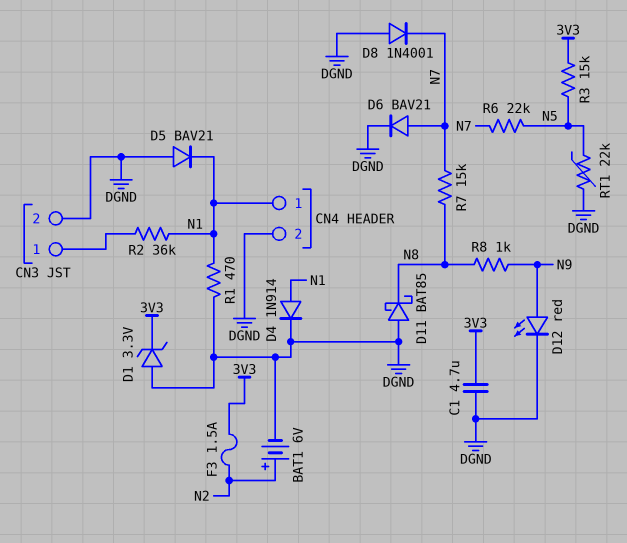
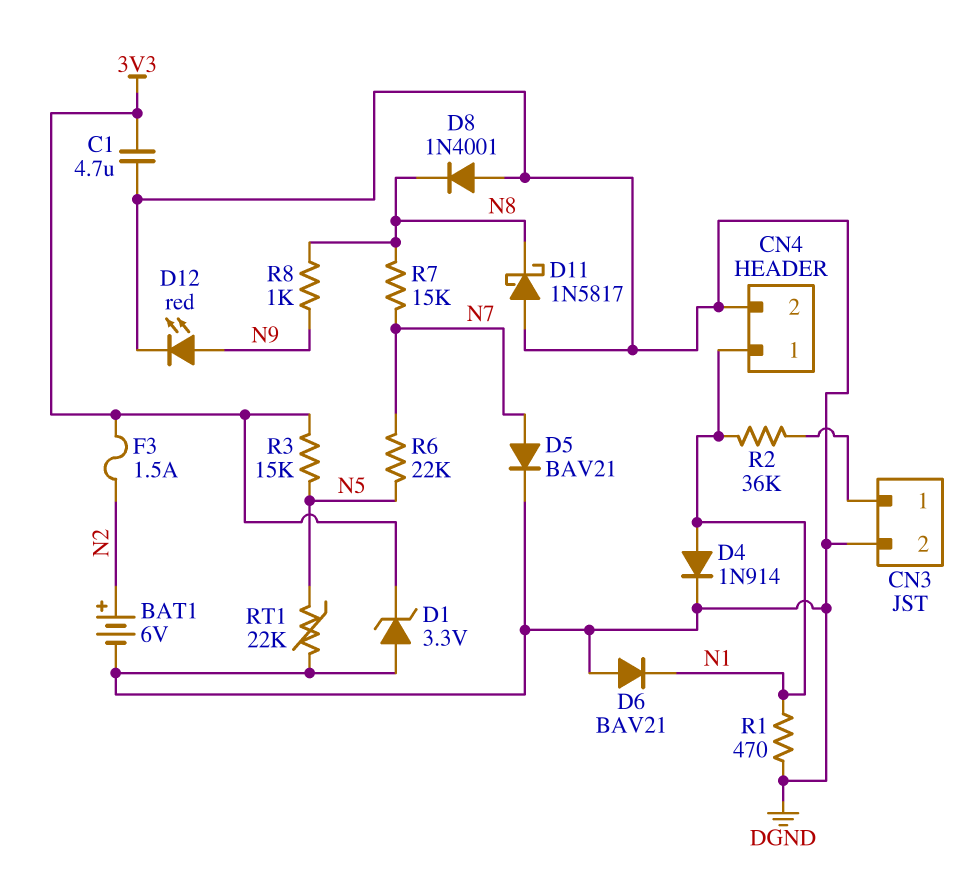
D5: diode BAV21 (A DGND, K N1) -> diode BAV21 (A N7, K DGND)
D6: diode BAV21 (A N7, K DGND) -> diode BAV21 (A DGND, K N1)
D8: diode 1N4001 (A DGND, K N7) -> diode 1N4001 (A DGND, K N8)
D11: schottky BAT85 (A DGND, K N8) -> schottky 1N5817 (A DGND, K N8)

